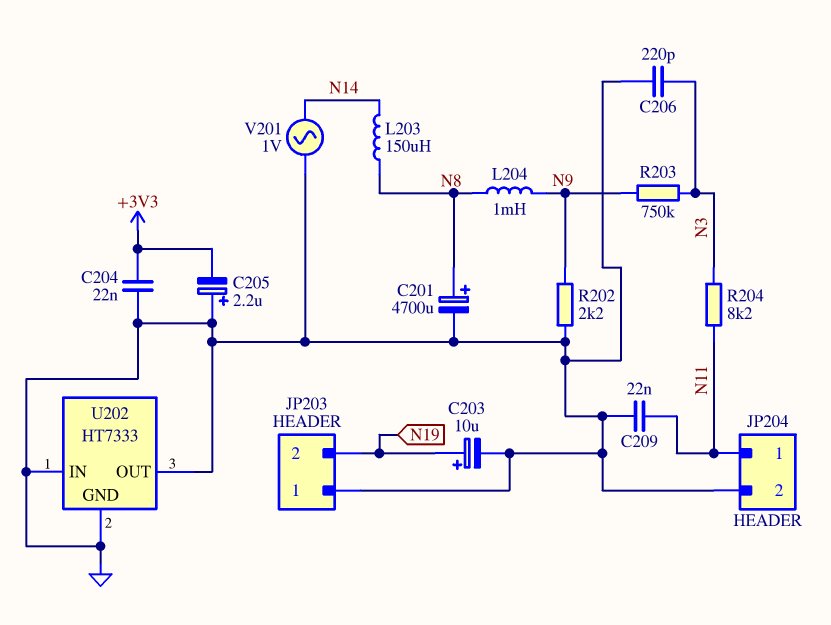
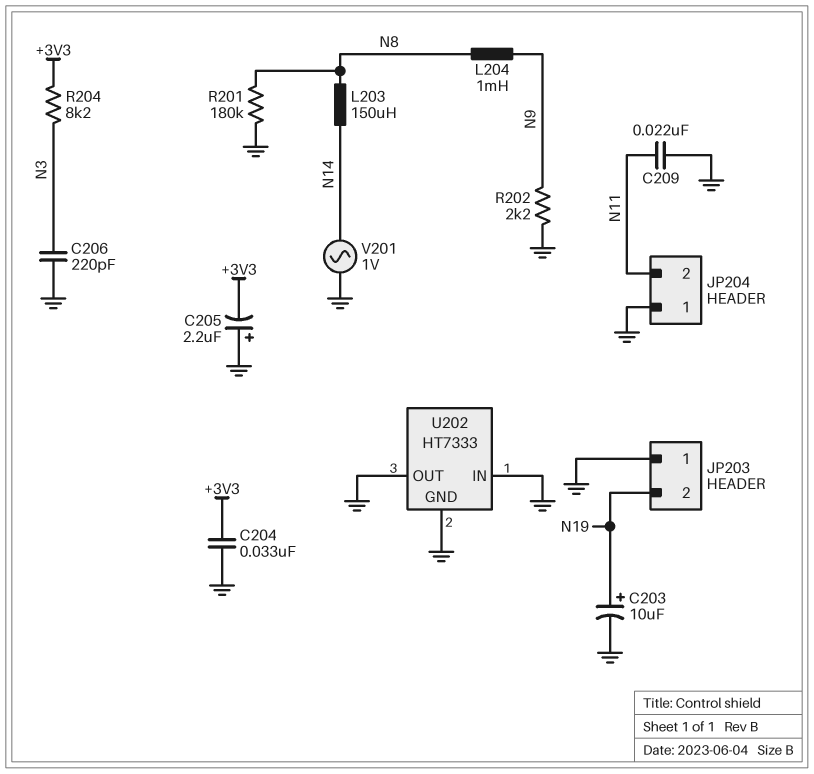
C201: 4700uF (plus N8, minus GND) -> none
C204: 22nF (+3V3, GND) -> 33nF (+3V3, GND)
JP204 pin 1: N11 -> GND
JP204 pin 2: GND -> N11
R201: none -> 180k (GND, N8)
R203: 750k (N3, N9) -> none
R204: 8.2k (N3, N11) -> 8.2k (+3V3, N3)

